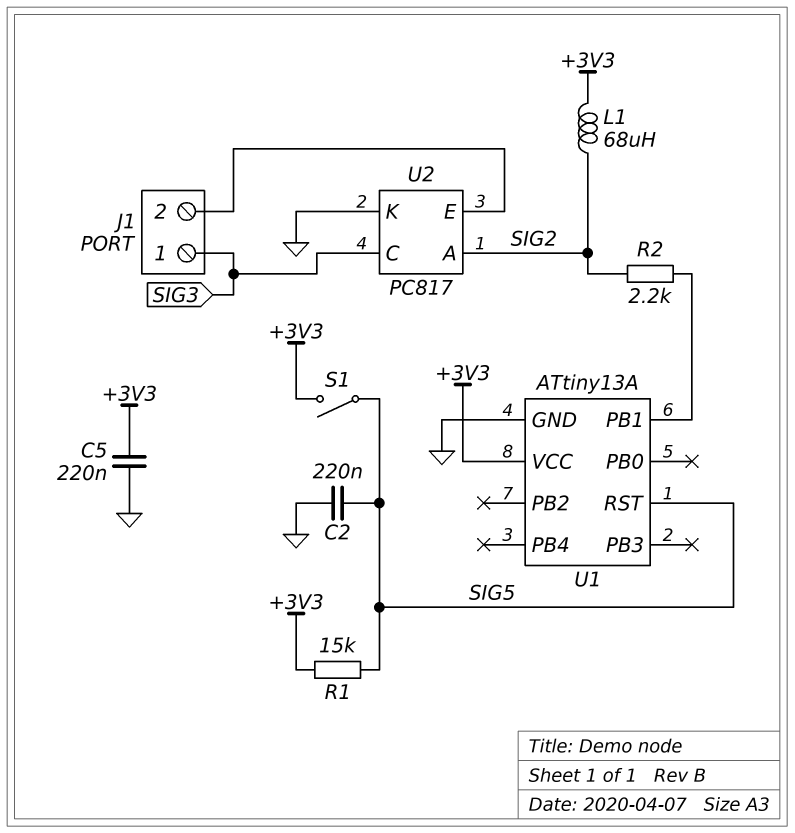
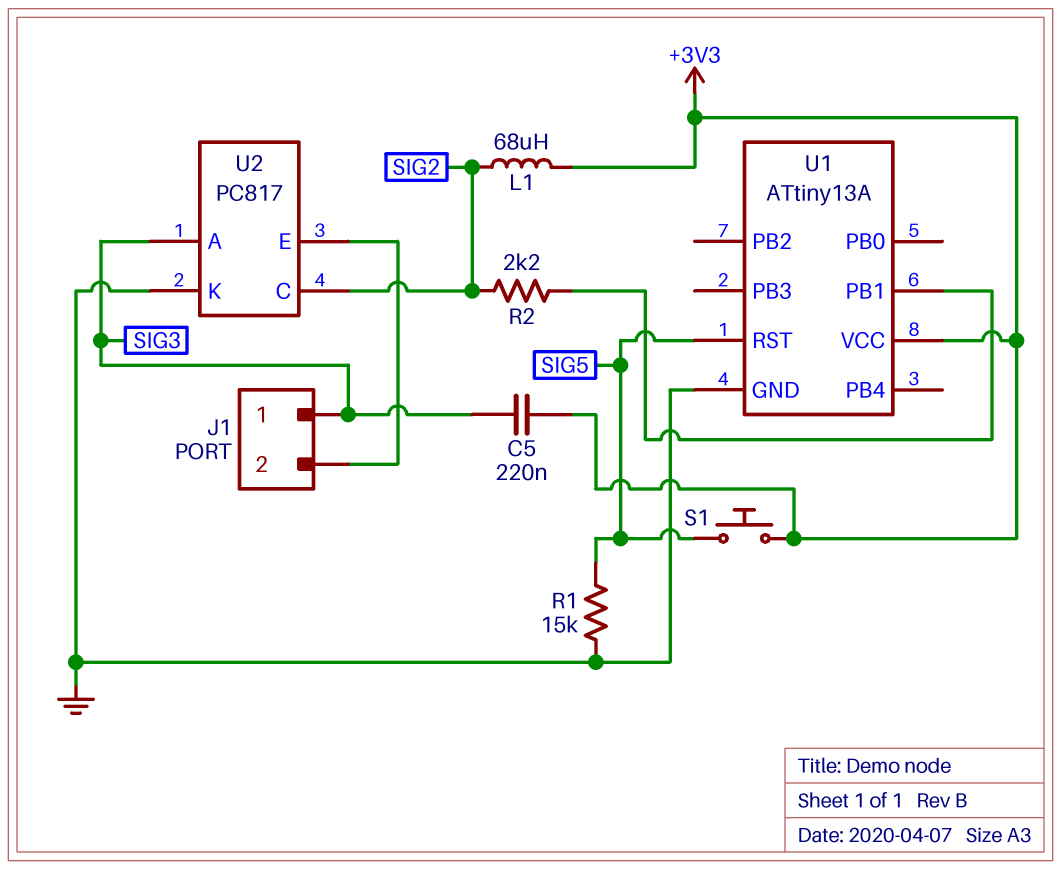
C2: 220nF (GND, SIG5) -> none
C5: 220nF (+3V3, GND) -> 220nF (+3V3, SIG3)
R1: 15k (+3V3, SIG5) -> 15k (GND, SIG5)
S1: switch (+3V3, SIG5) -> button (+3V3, SIG5)
U2 pin A: SIG2 -> SIG3
U2 pin C: SIG3 -> SIG2

